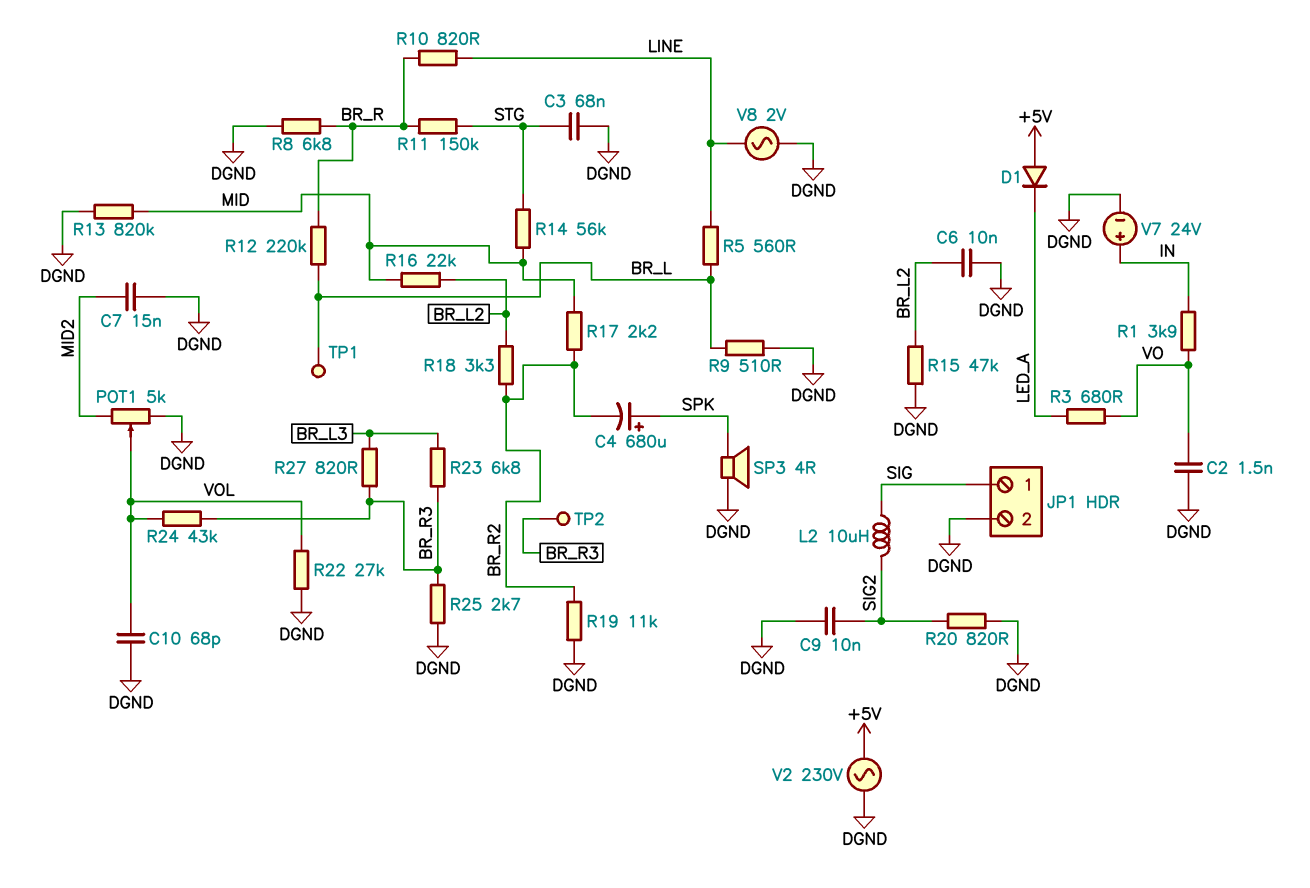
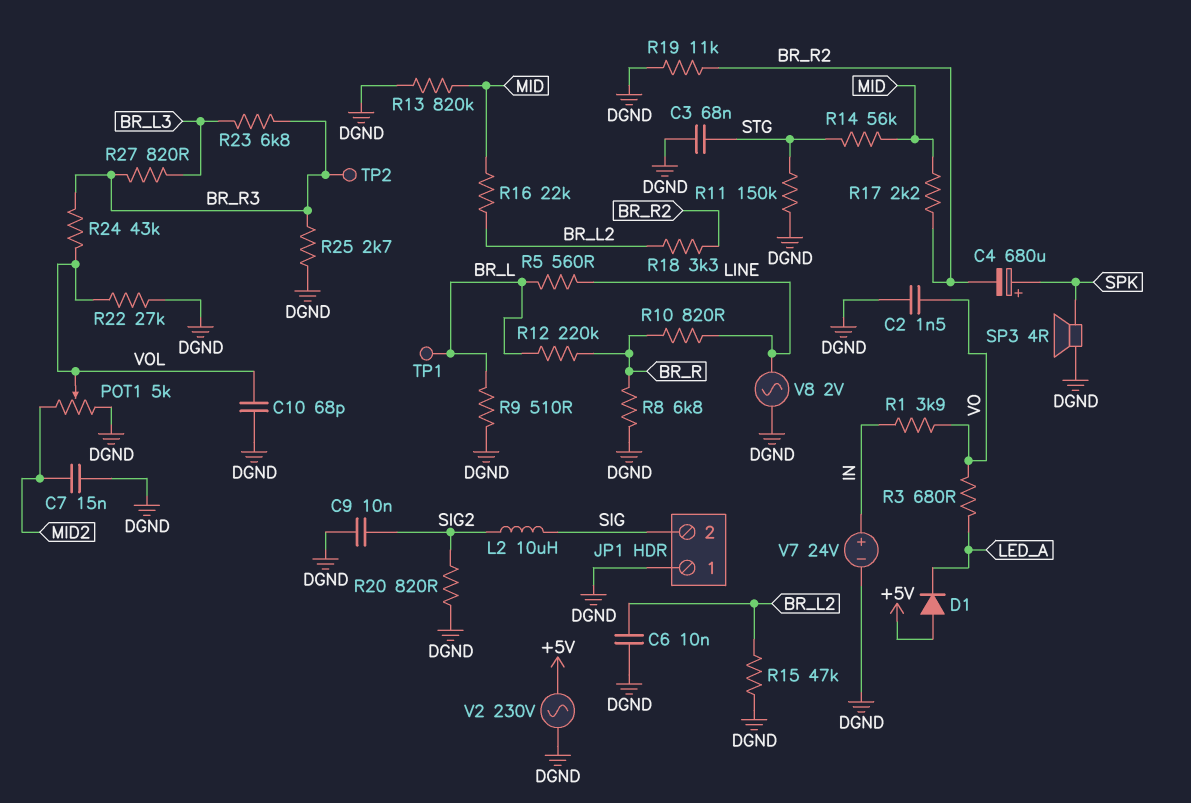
JP1 pin 1: SIG -> DGND
JP1 pin 2: DGND -> SIG
R11: 150k (BR_R, STG) -> 150k (DGND, STG)

